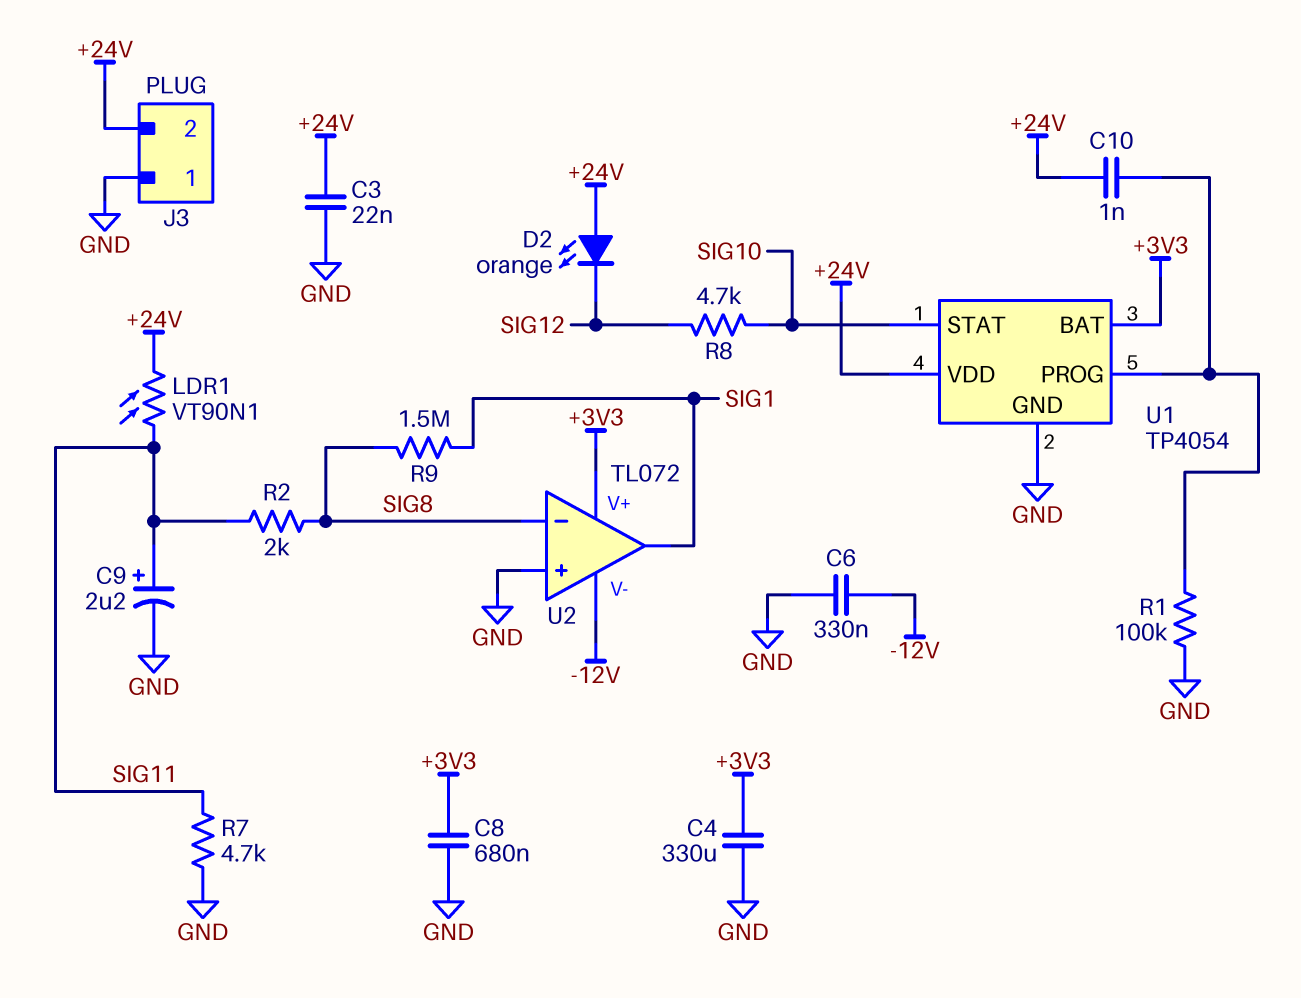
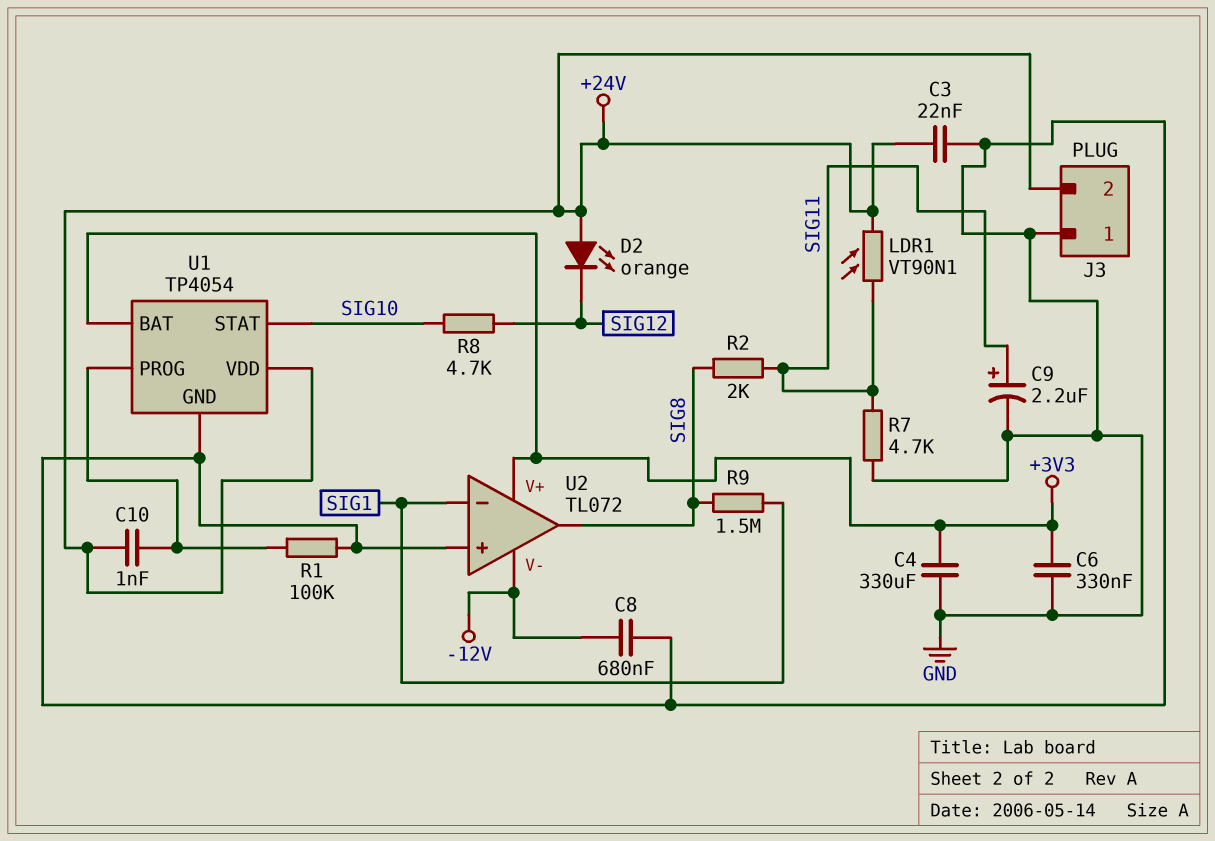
C6: 330nF (-12V, GND) -> 330nF (+3V3, GND)
C8: 680nF (+3V3, GND) -> 680nF (-12V, GND)
U2 pin in-: SIG8 -> SIG1
U2 pin out: SIG1 -> SIG8

